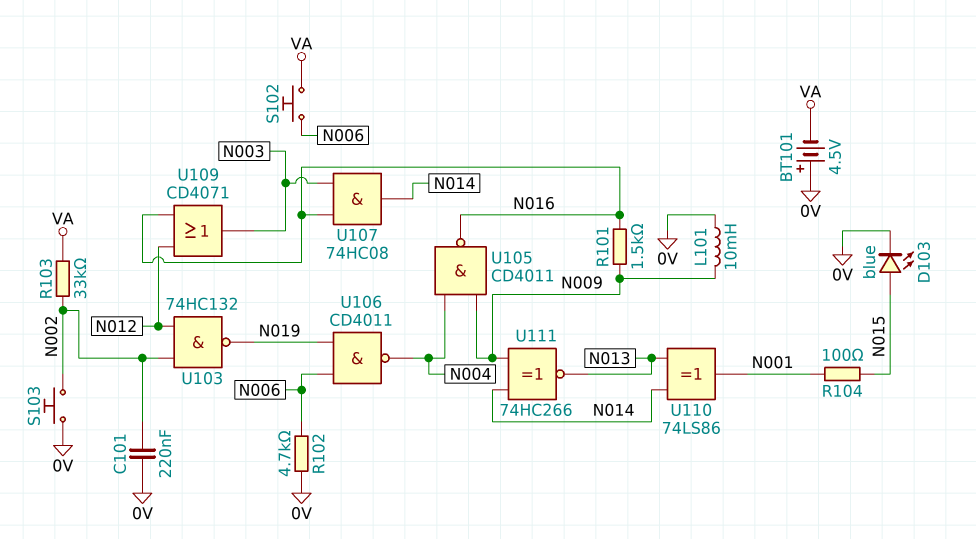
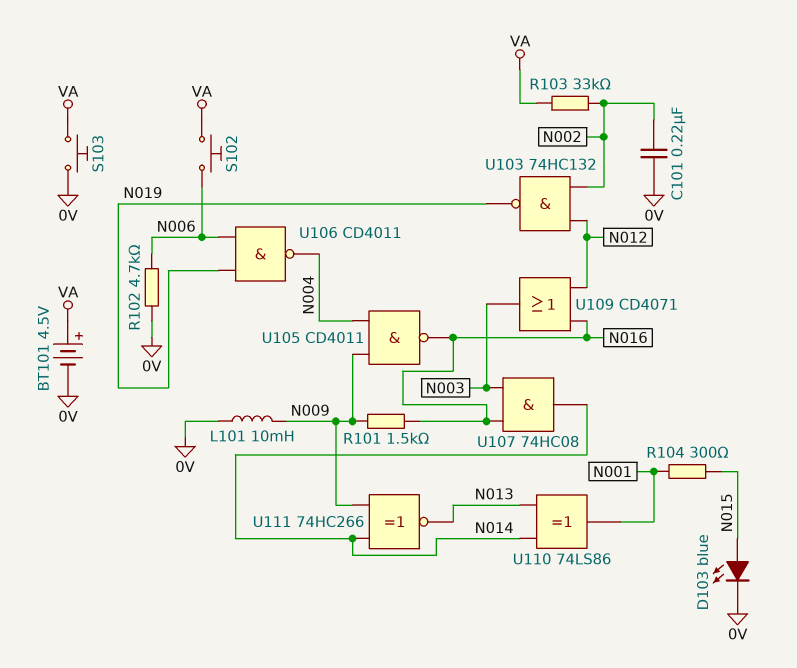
BT101: 4.5V (plus 0V, minus VA) -> 4.5V (plus VA, minus 0V)
R104: 100 (N001, N015) -> 300 (N001, N015)
S103: button (0V, N002) -> button (0V, VA)

